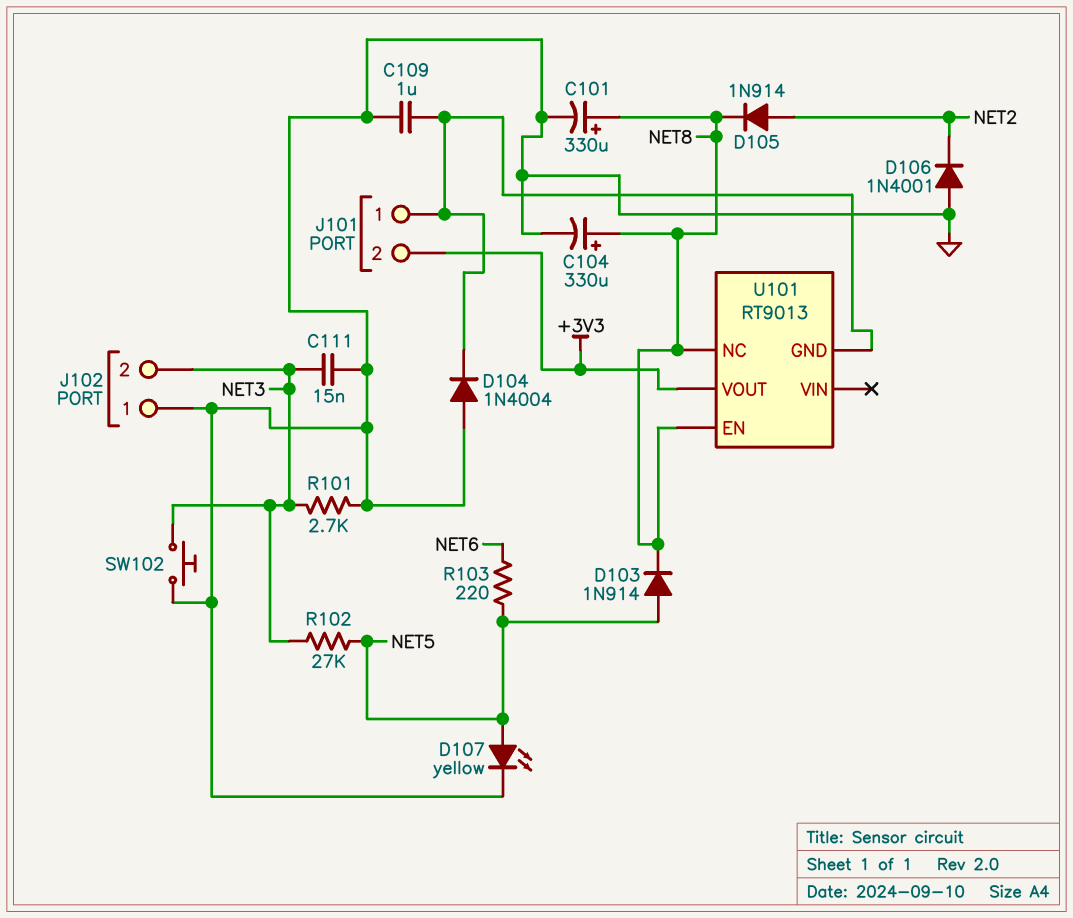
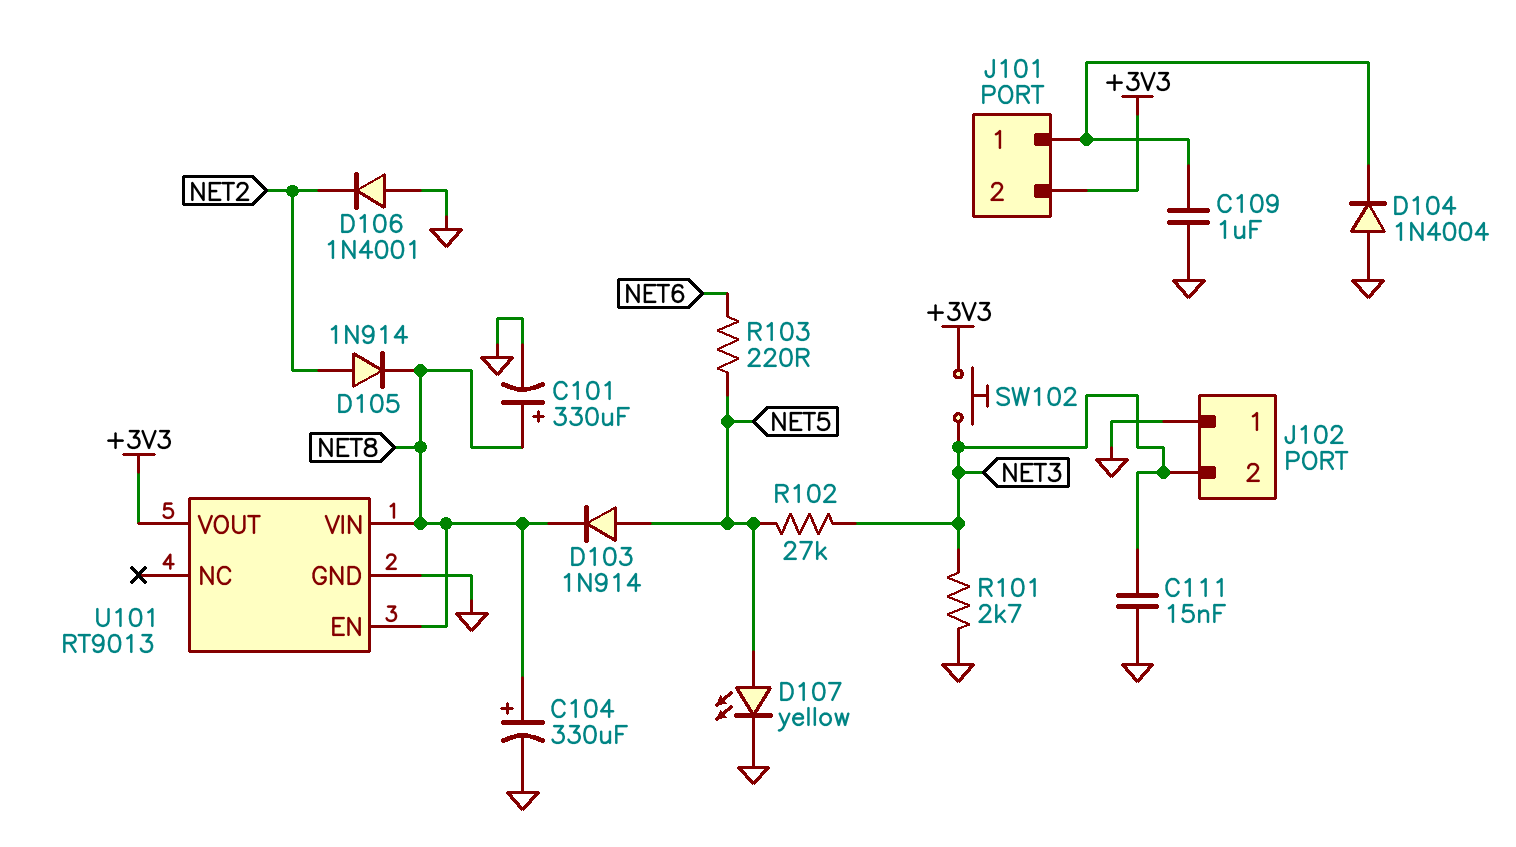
SW102: button (GND, NET3) -> button (+3V3, NET3)
U101 pin GND: J101/1 -> GND
U101 pin NC: NET8 -> none
U101 pin VIN: none -> NET8

